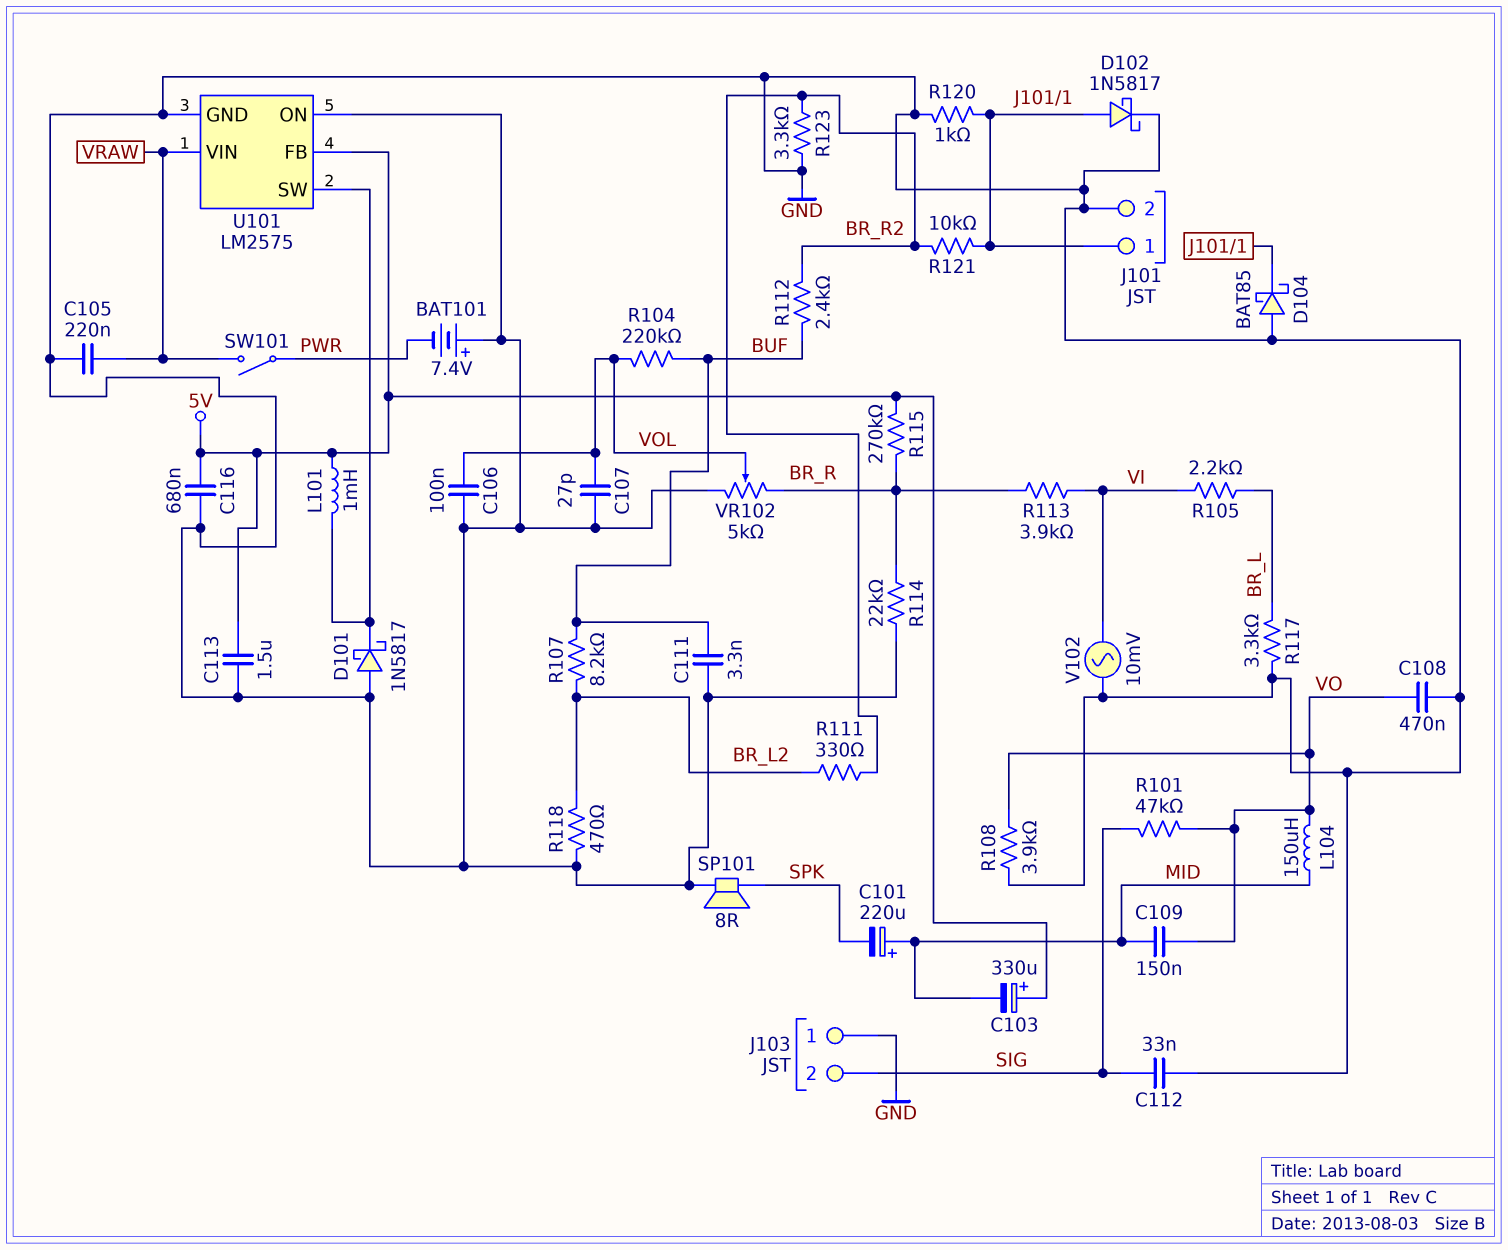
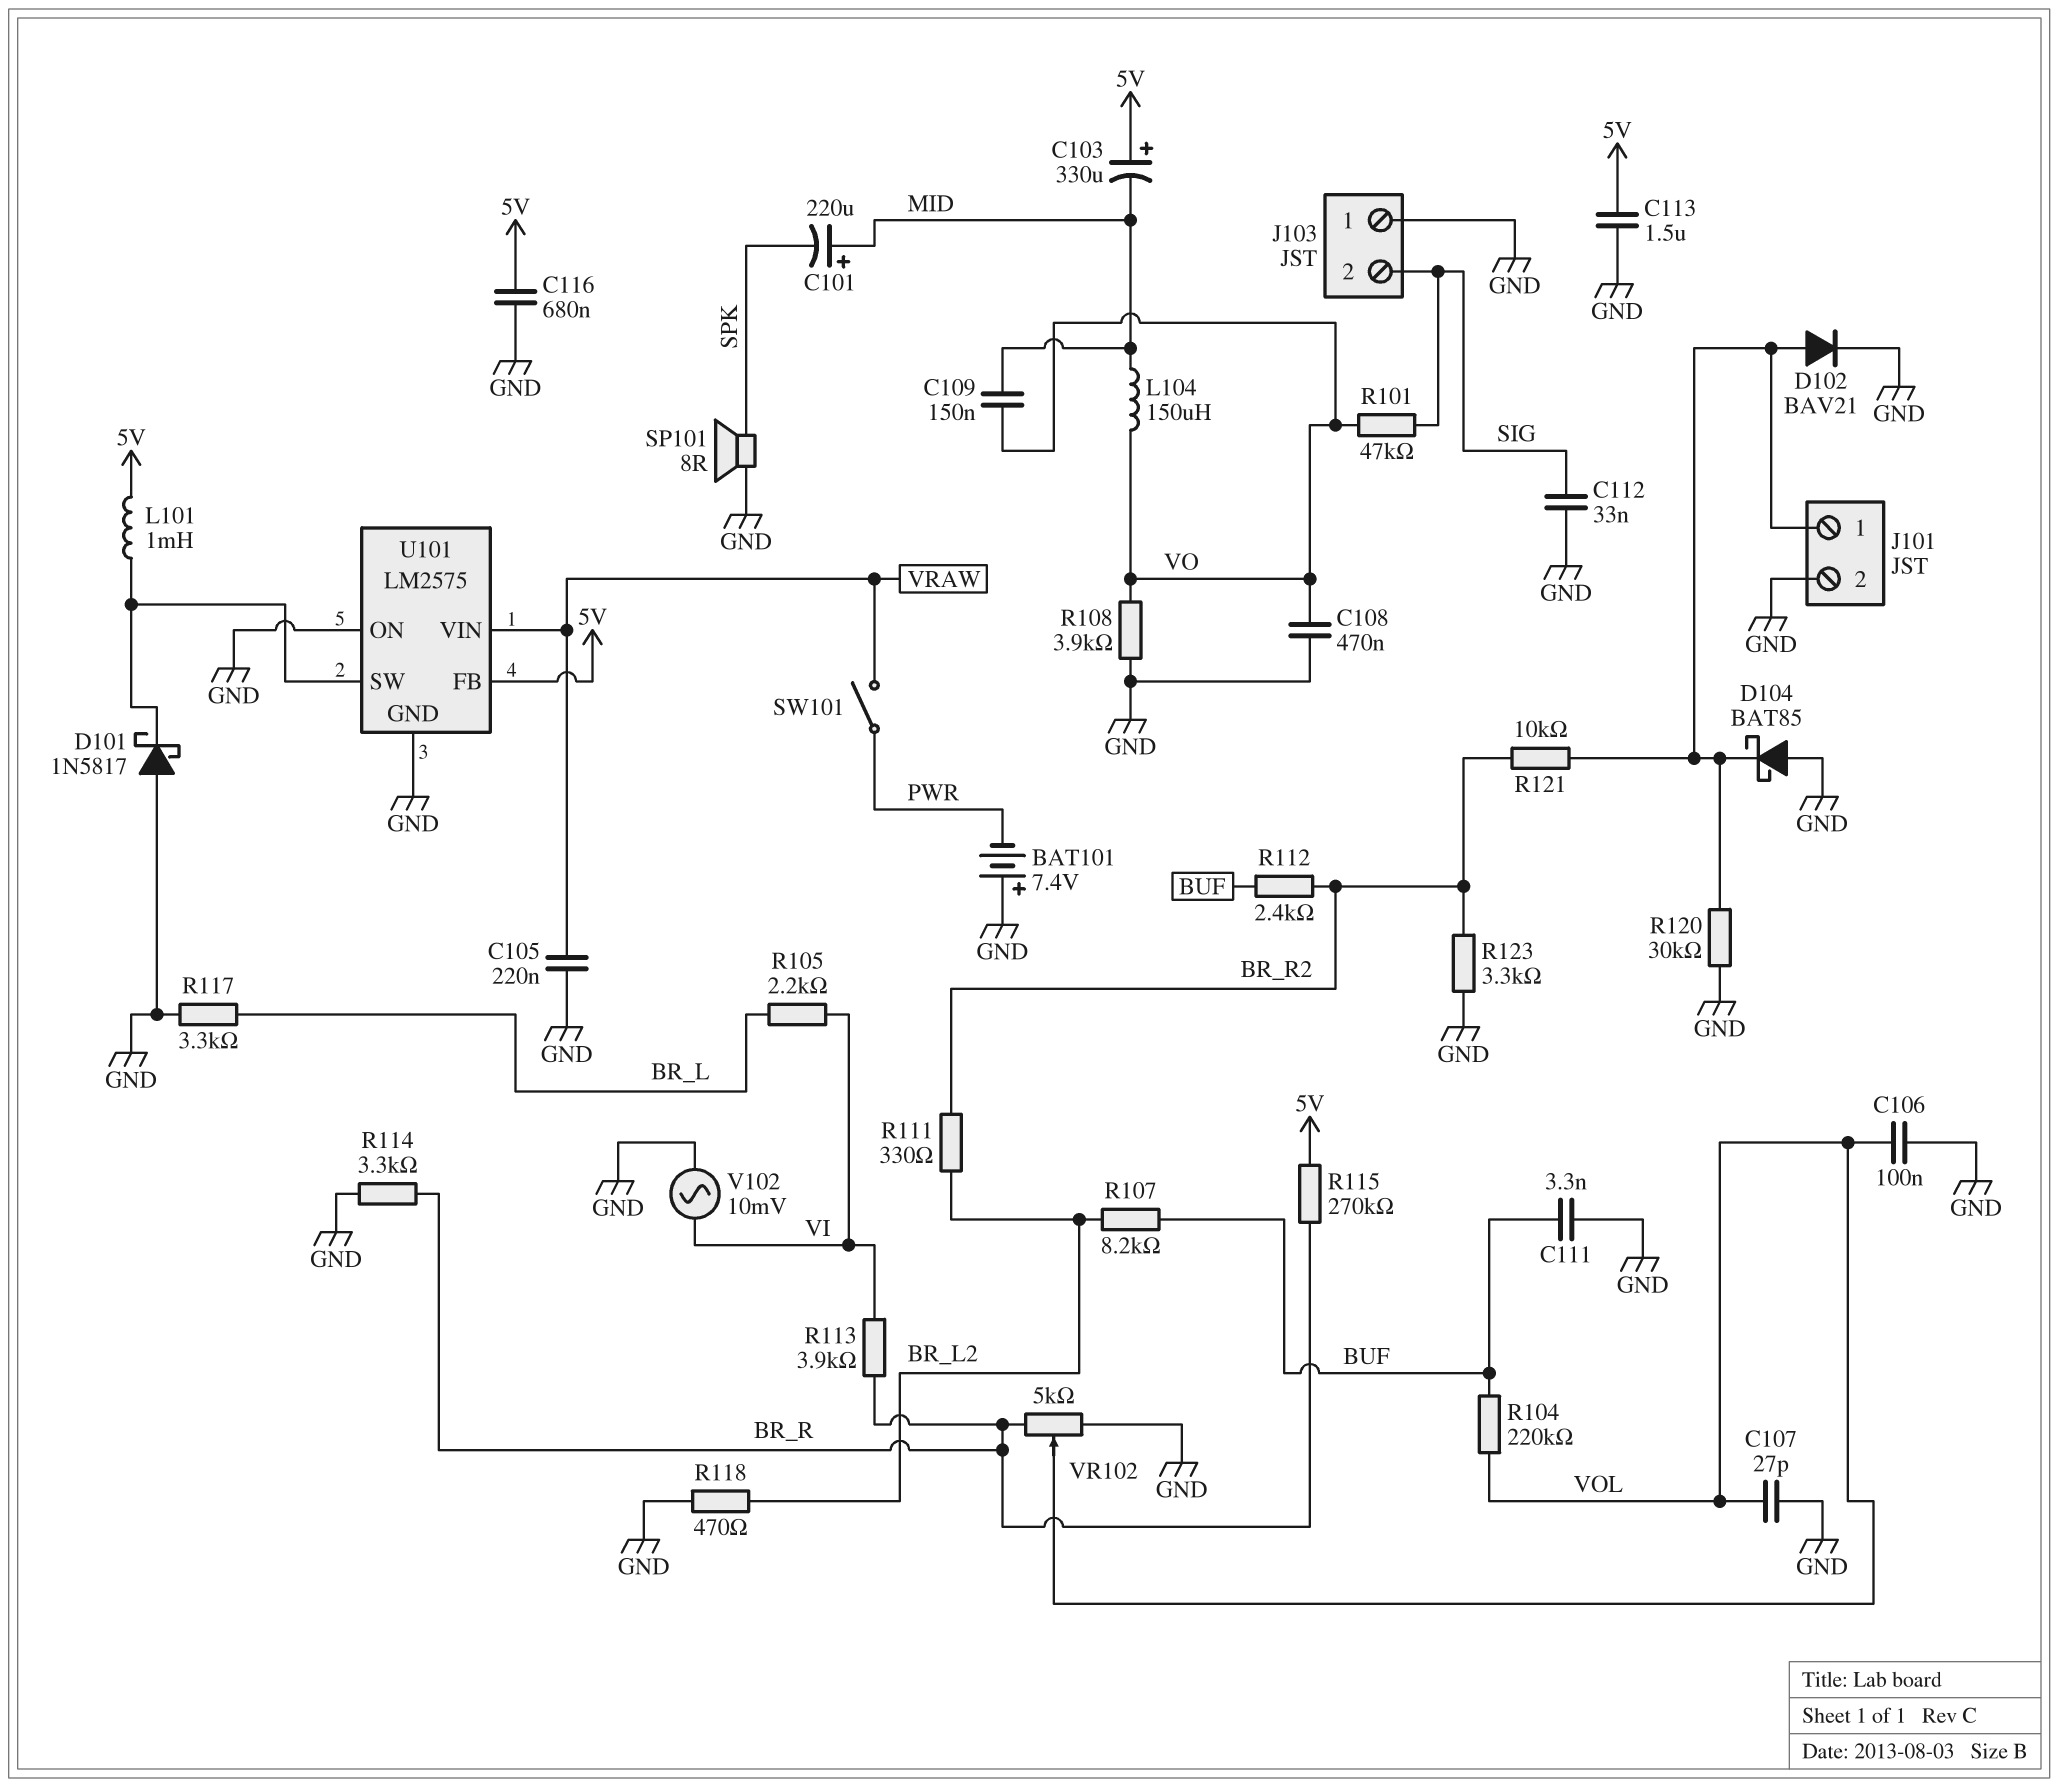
D102: schottky 1N5817 (A J101/1, K GND) -> diode BAV21 (A J101/1, K GND)
R114: 22k (BR_R, GND) -> 3.3k (BR_R, GND)
R120: 1k (GND, J101/1) -> 30k (GND, J101/1)

